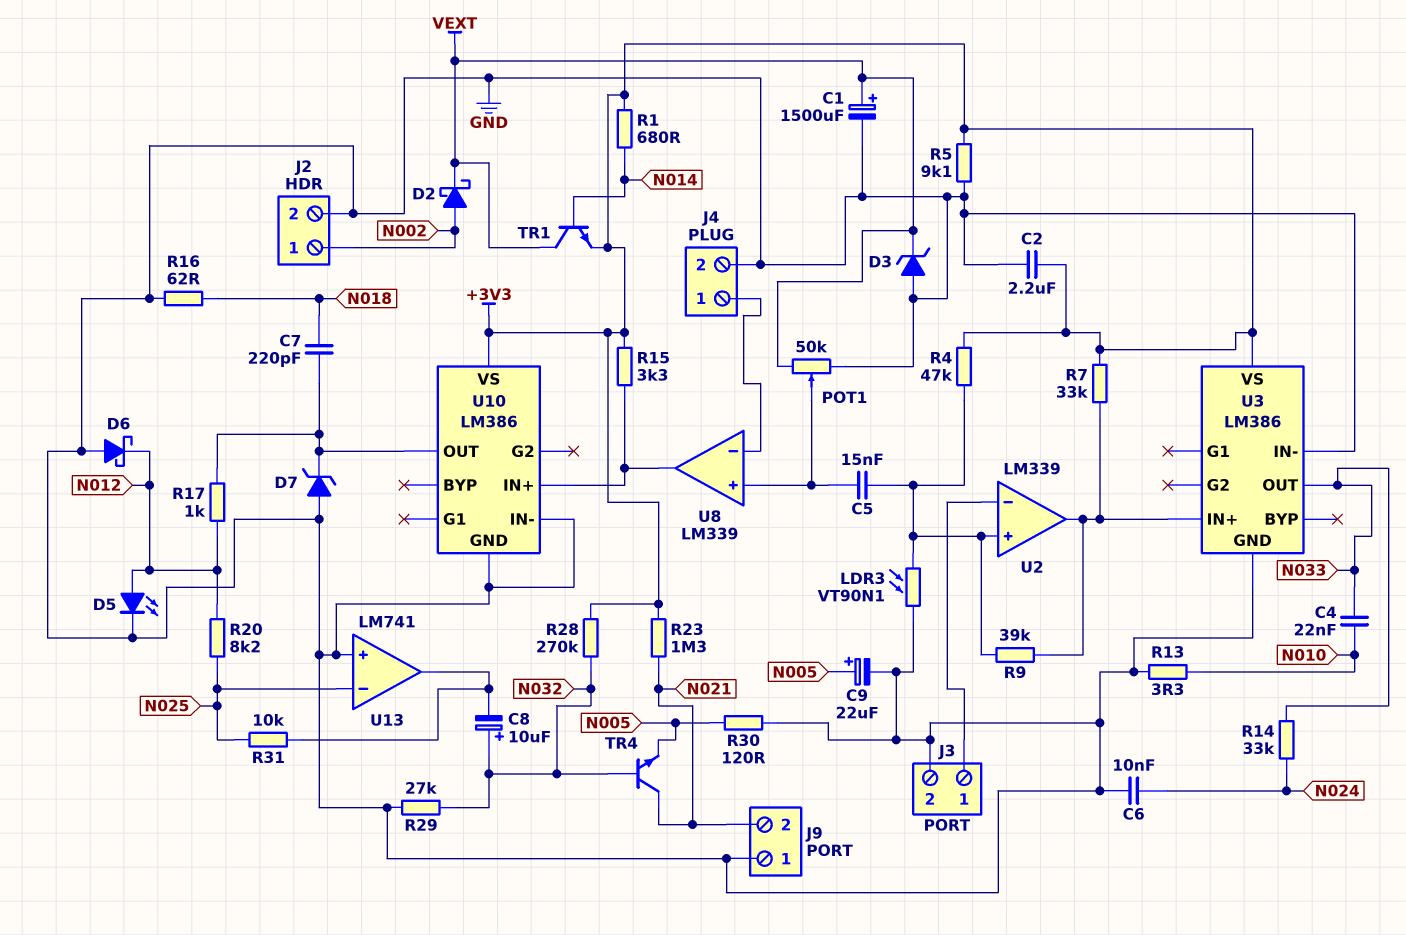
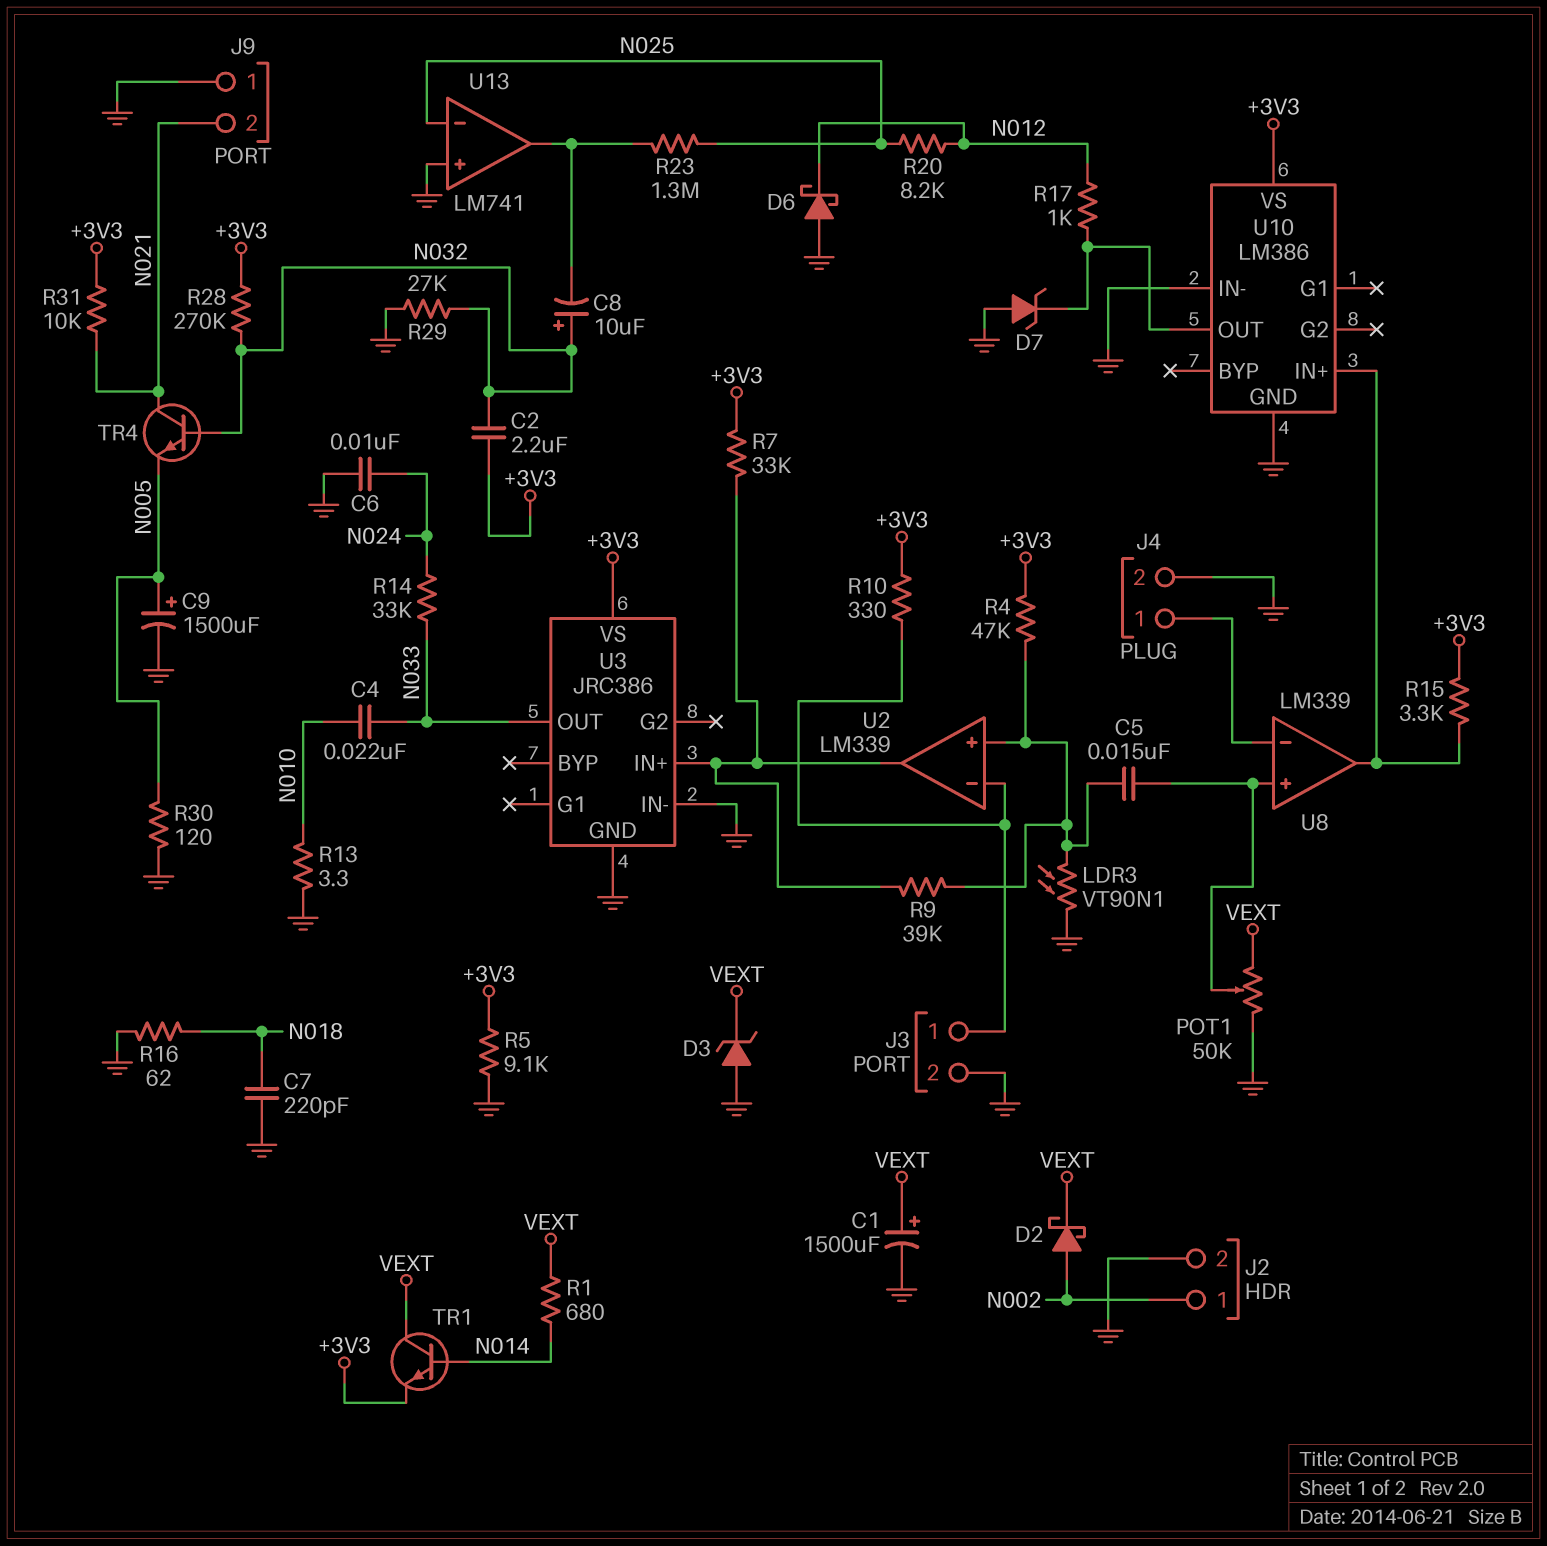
C2: 2.2uF (+3V3, GND) -> 2.2uF (+3V3, N032)
C7: 220pF (N018, U10/OUT) -> 220pF (GND, N018)
C9: 22uF (plus N005, minus GND) -> 1500uF (plus N005, minus GND)
D5: LED (A N012, K GND) -> none
R1: 680 (+3V3, N014) -> 680 (N014, VEXT)
R10: none -> 330 (+3V3, J3/1)
R23: 1.3M (+3V3, N021) -> 1.3M (N025, U13/out)
R31: 10k (N025, U13/out) -> 10k (+3V3, N021)
U3: LM386 -> JRC386

